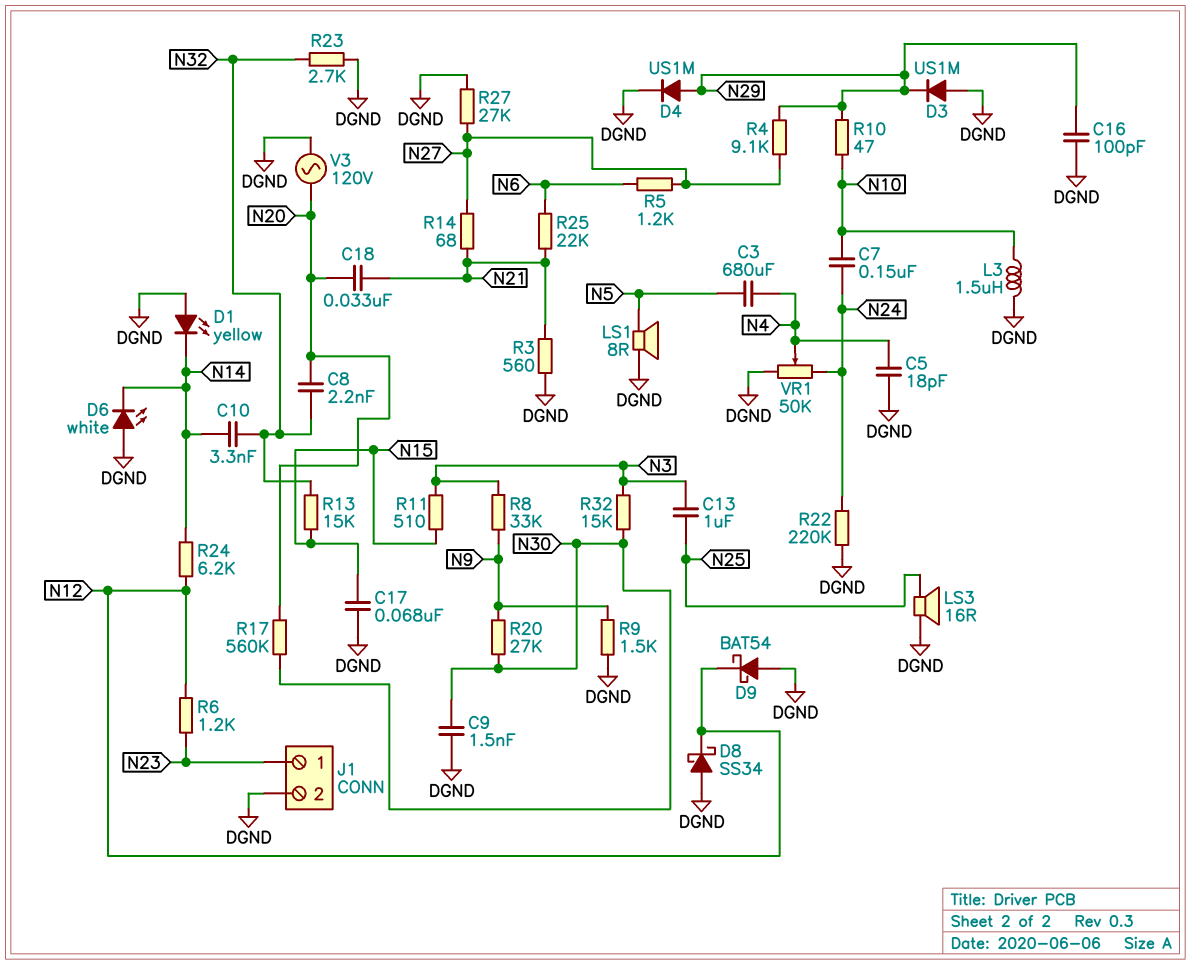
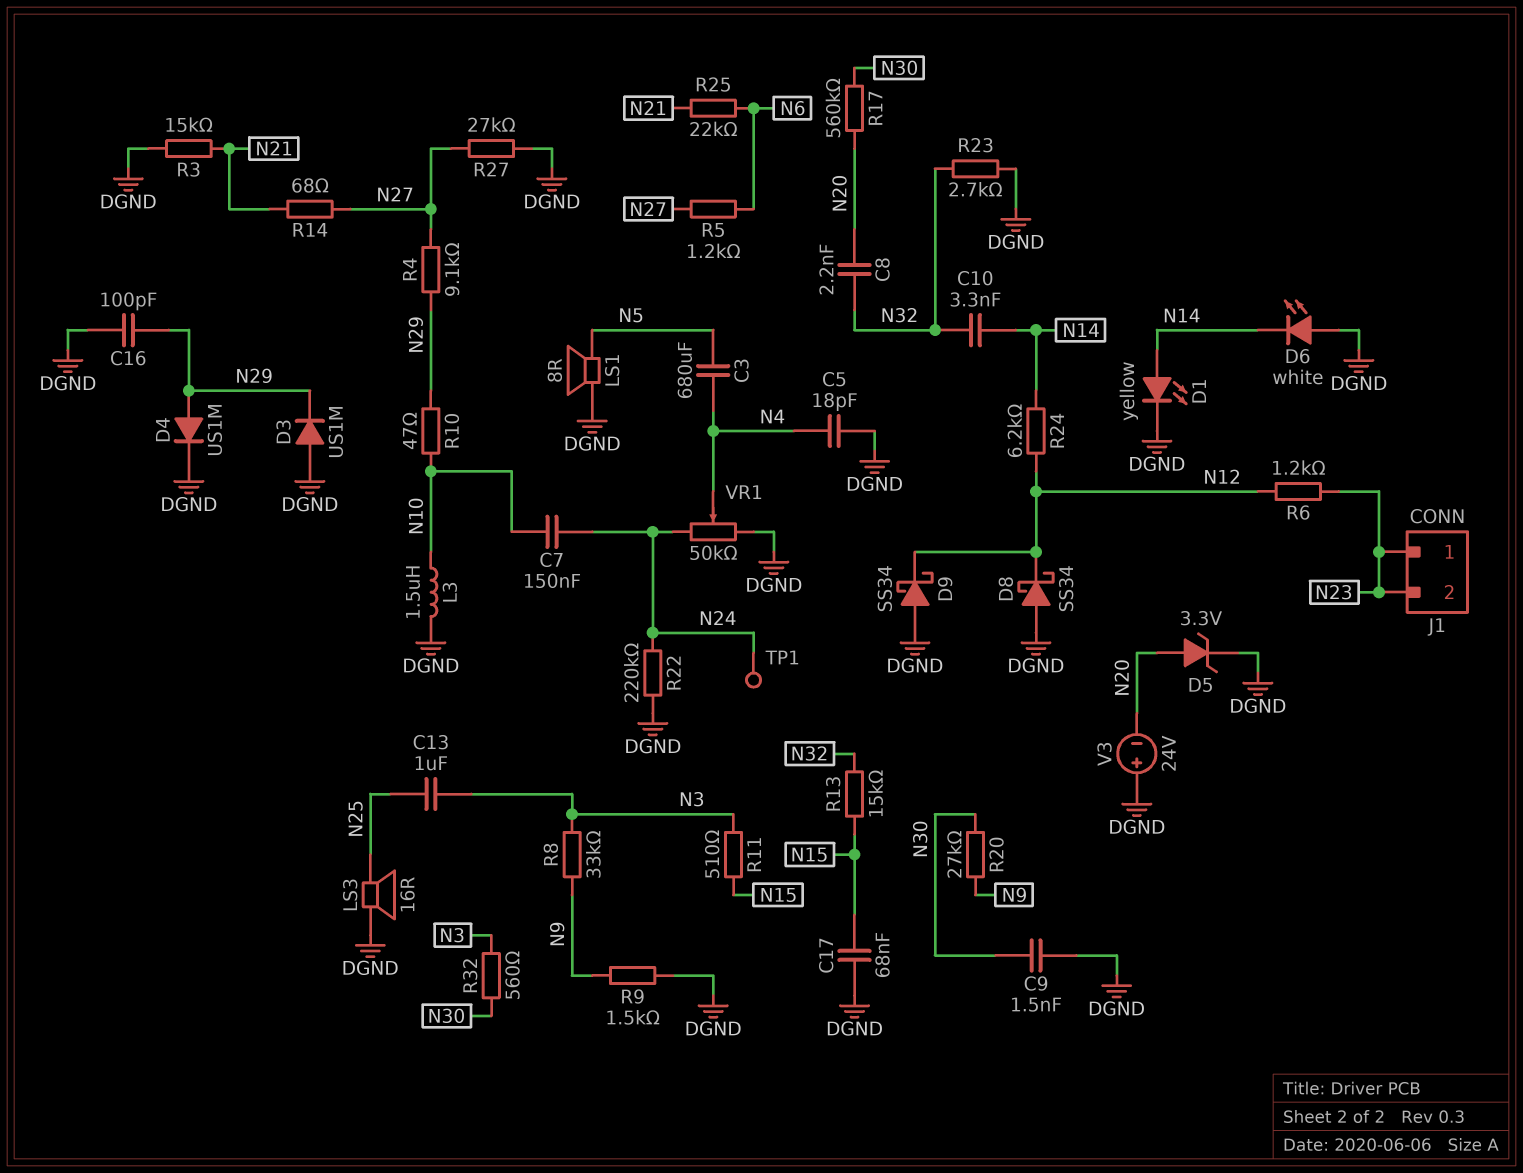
C18: 33nF (N20, N21) -> none
D1: LED yellow (A DGND, K N14) -> LED yellow (A N14, K DGND)
D5: none -> zener 3.3V (A N20, K DGND)
D9: schottky BAT54 (A DGND, K N12) -> schottky SS34 (A DGND, K N12)
J1 pin 2: DGND -> N23
R3: 560 (DGND, N21) -> 15k (DGND, N21)
R32: 15k (N3, N30) -> 560 (N3, N30)
TP1: none -> test point (N24)
V3: AC 120V (DGND, N20) -> 24V (plus DGND, minus N20)

